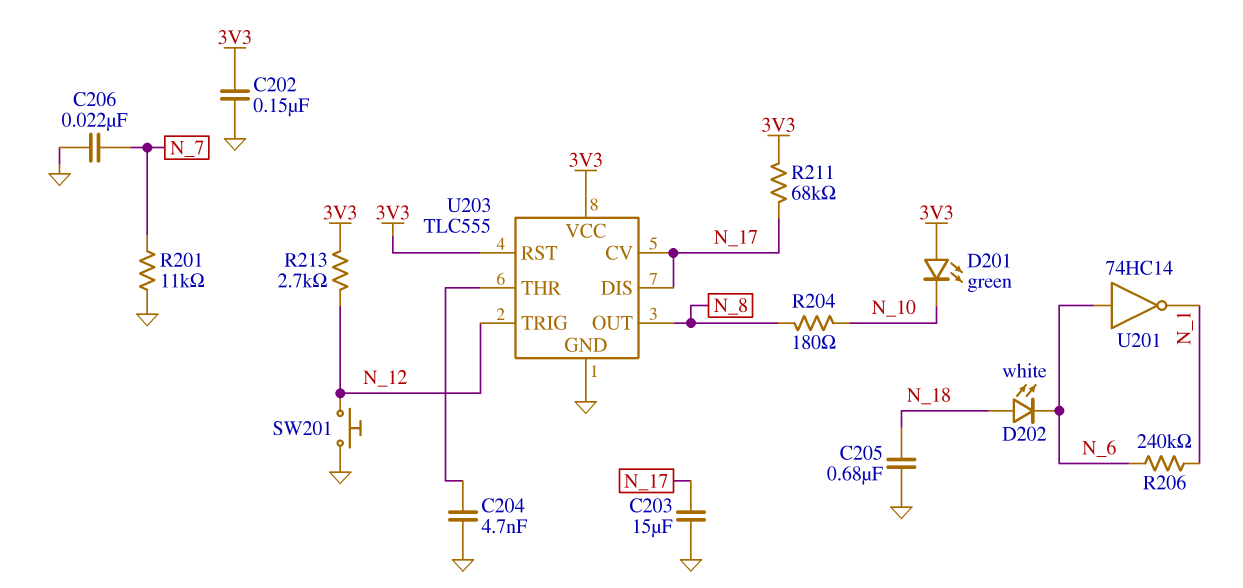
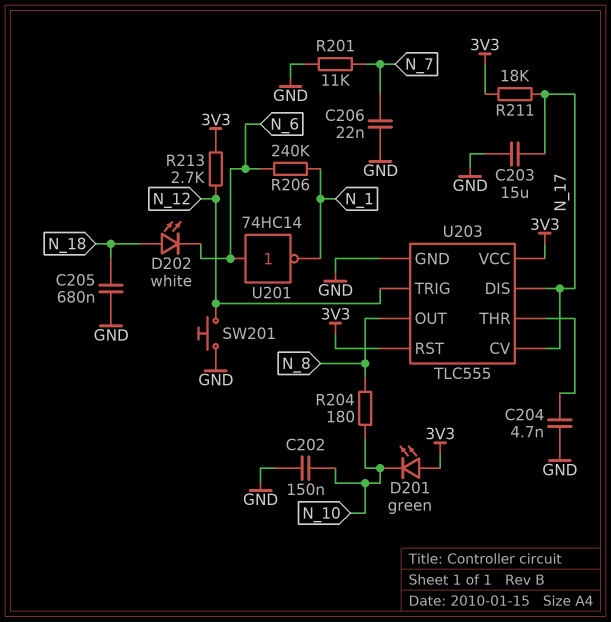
C202: 150nF (3V3, GND) -> 150nF (GND, N_10)
R211: 68k (3V3, N_17) -> 18k (3V3, N_17)

